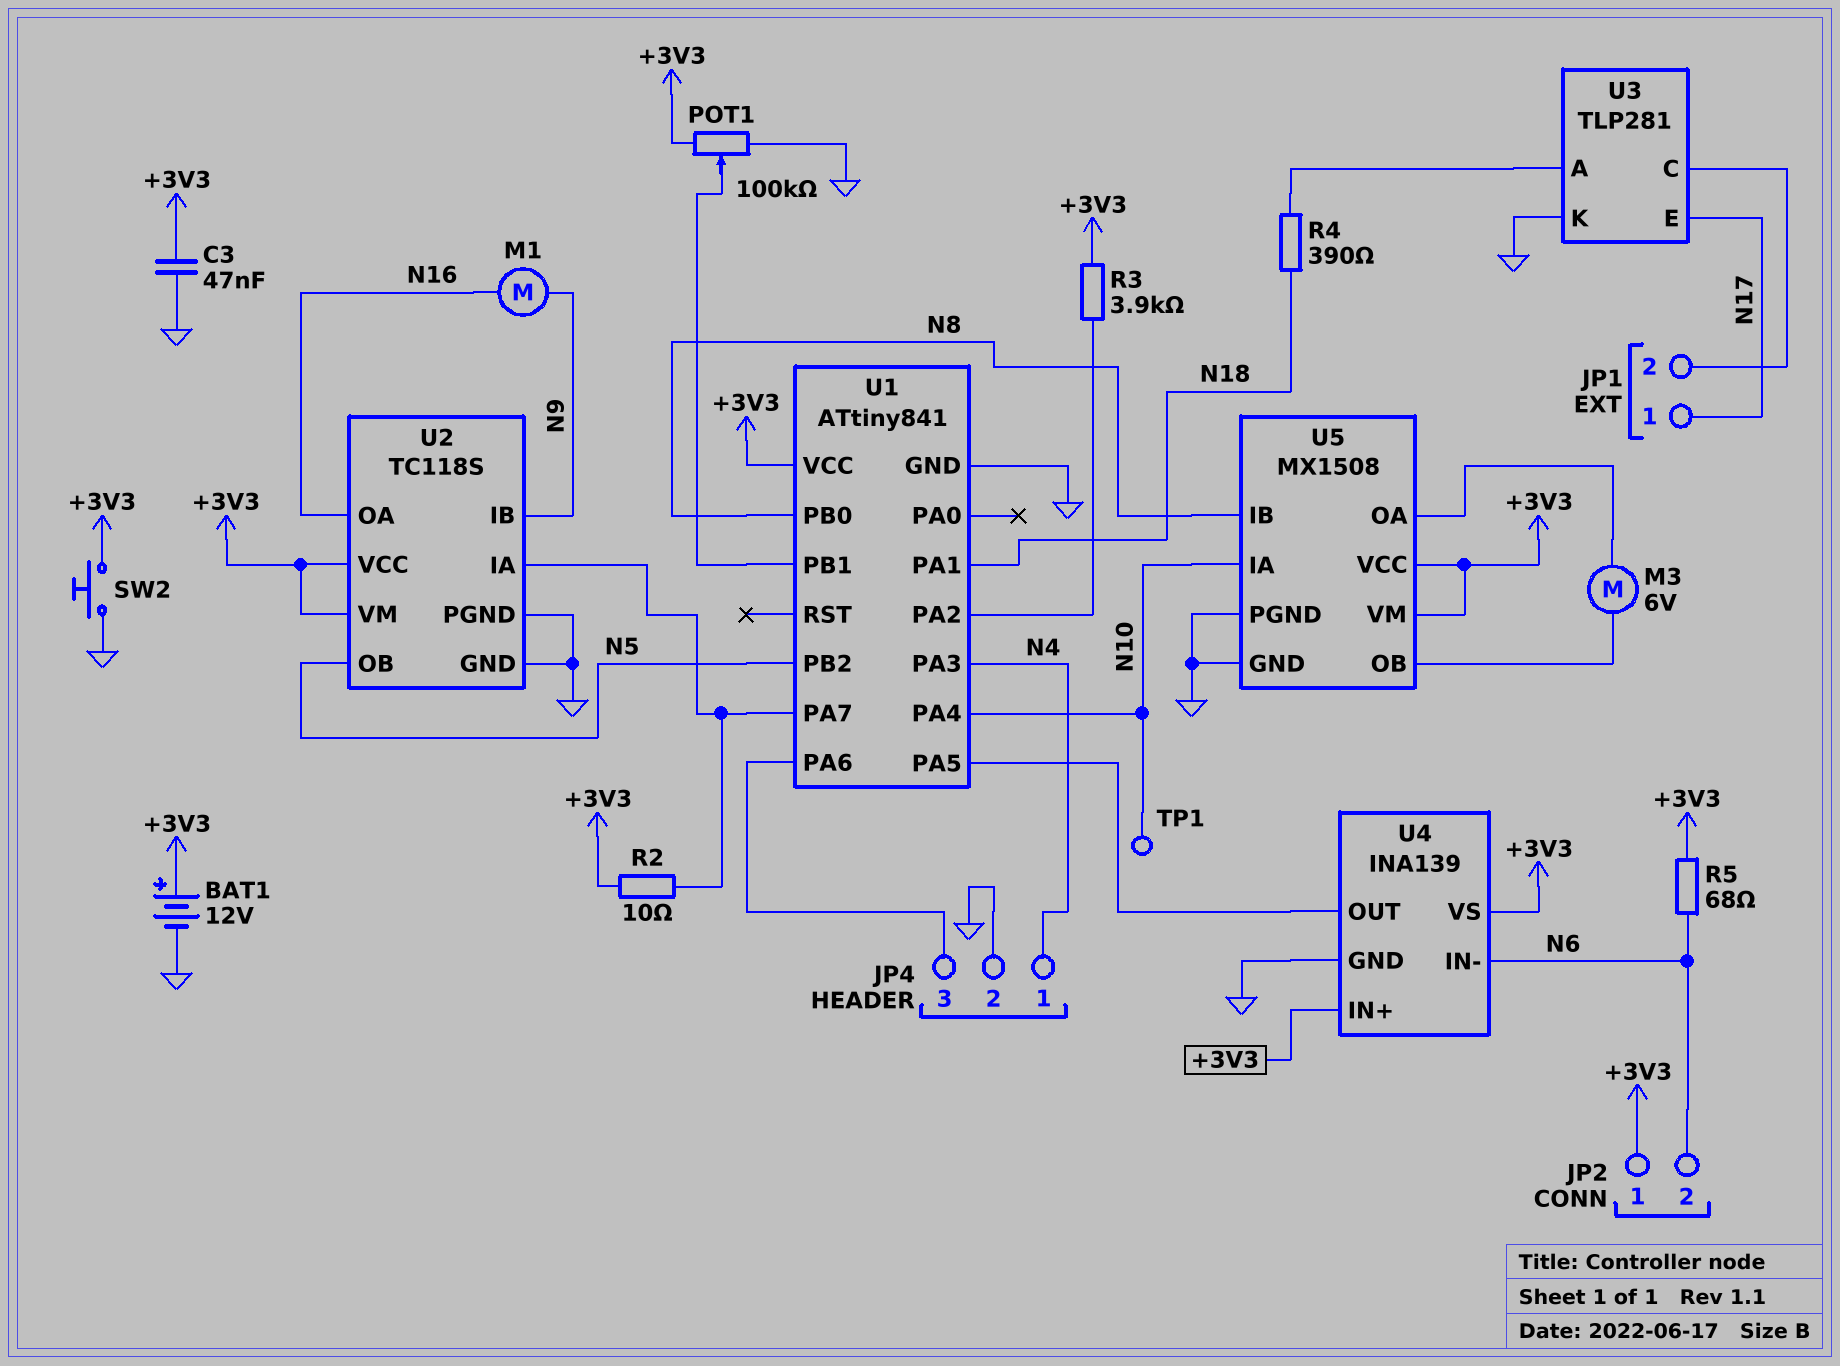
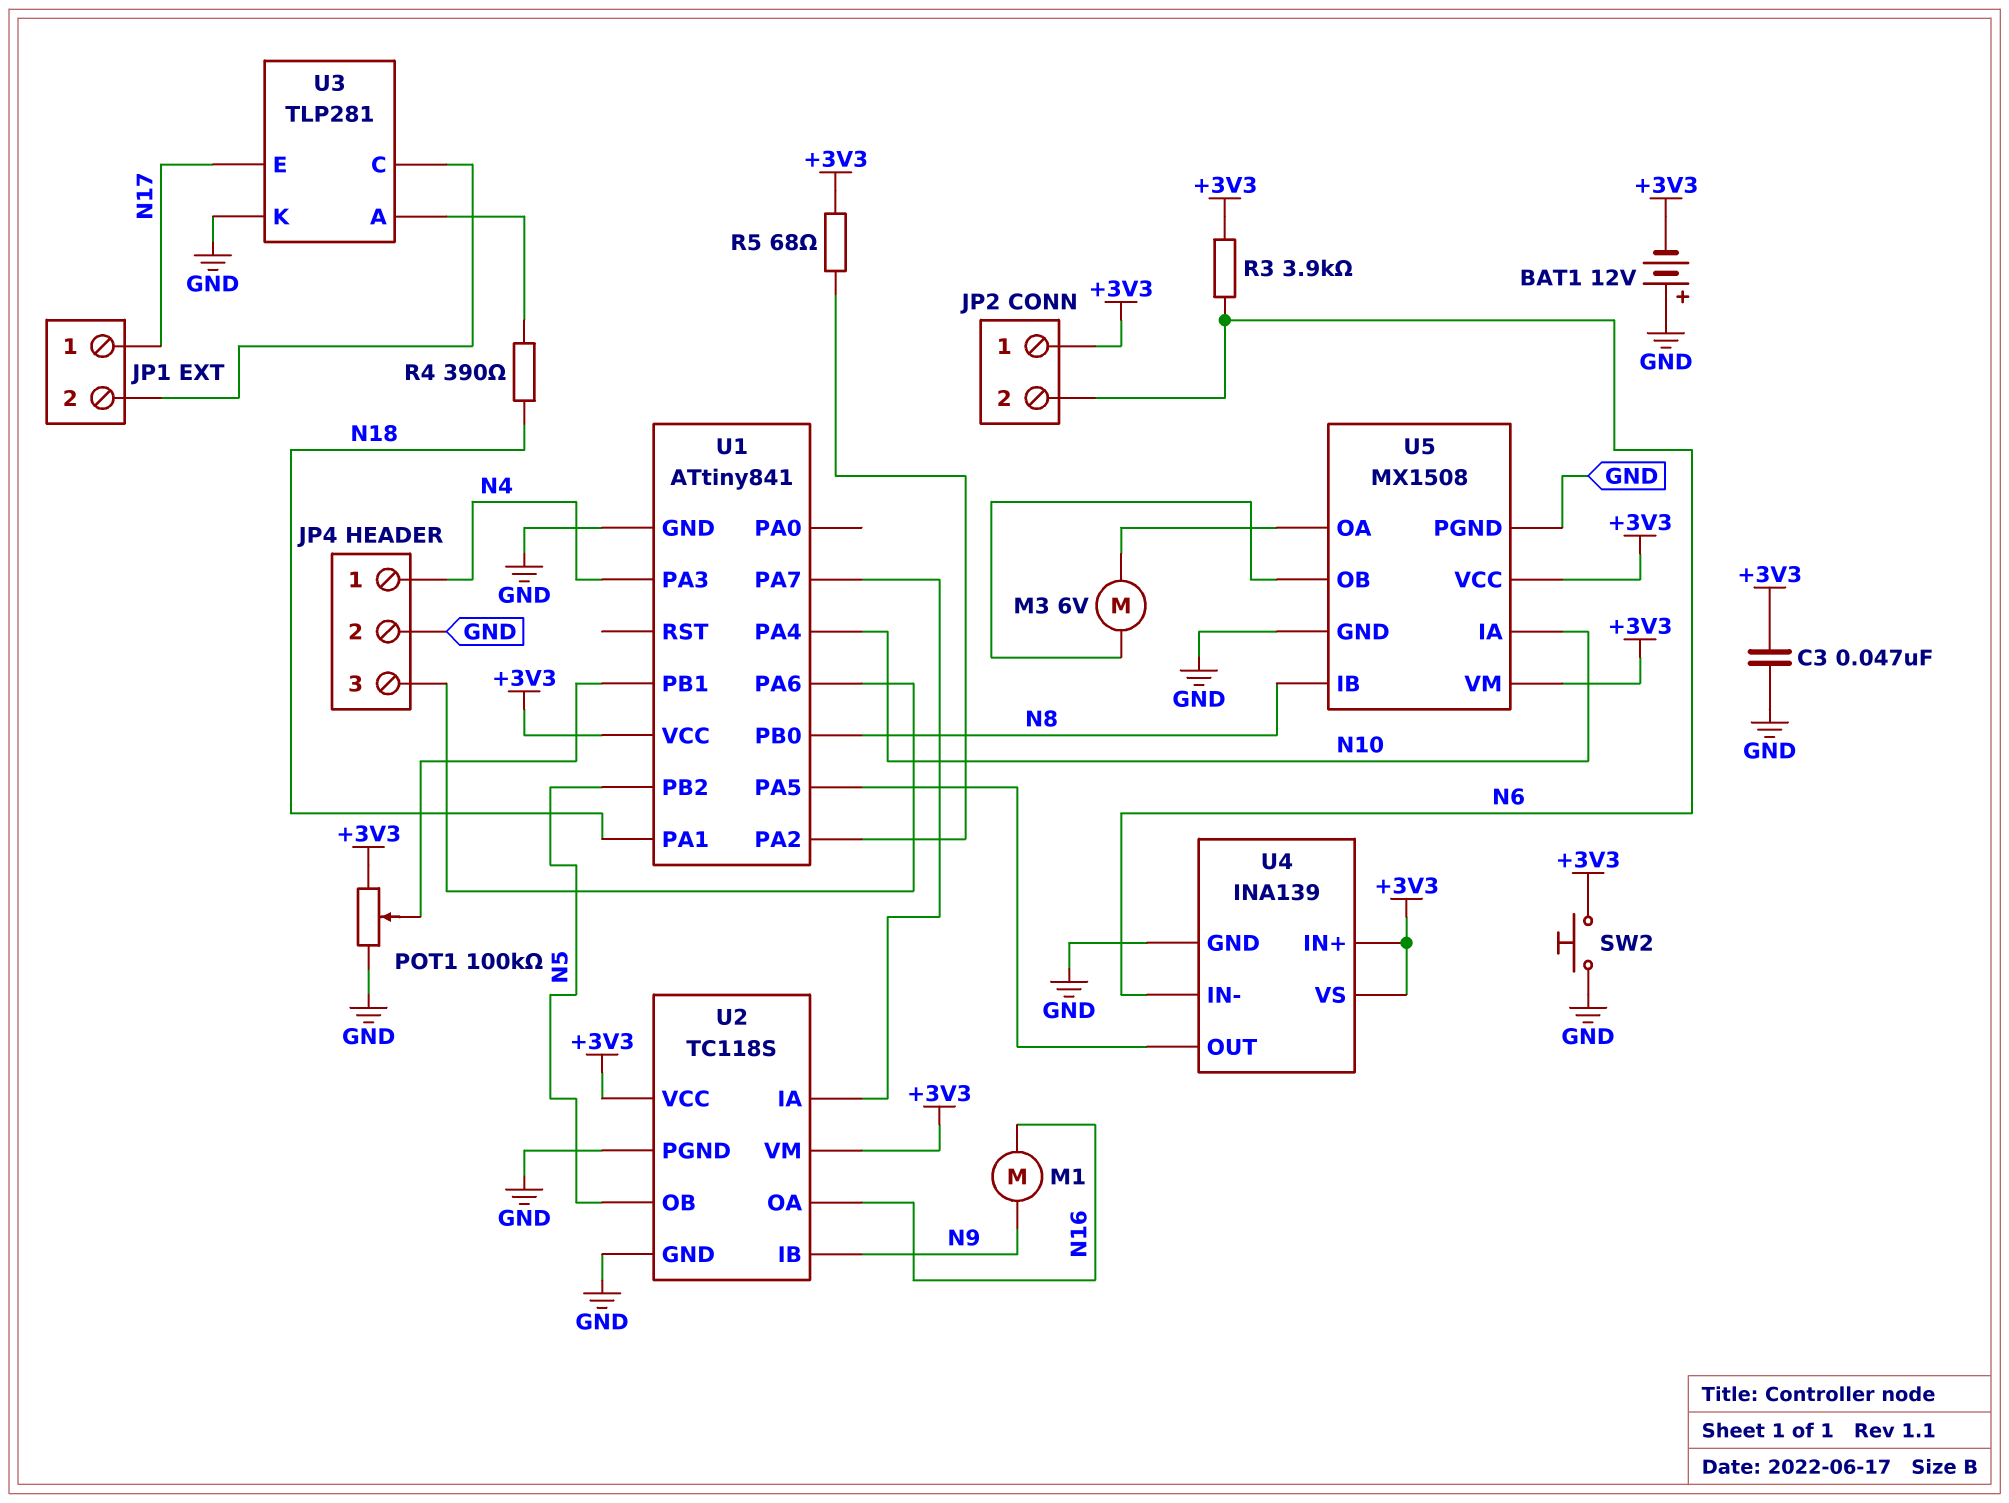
BAT1: 12V (plus +3V3, minus GND) -> 12V (plus GND, minus +3V3)
R2: 10 (+3V3, U1/PA7) -> none
R3: 3.9k (+3V3, U1/PA2) -> 3.9k (+3V3, N6)
R5: 68 (+3V3, N6) -> 68 (+3V3, U1/PA2)
TP1: test point (N10) -> none

